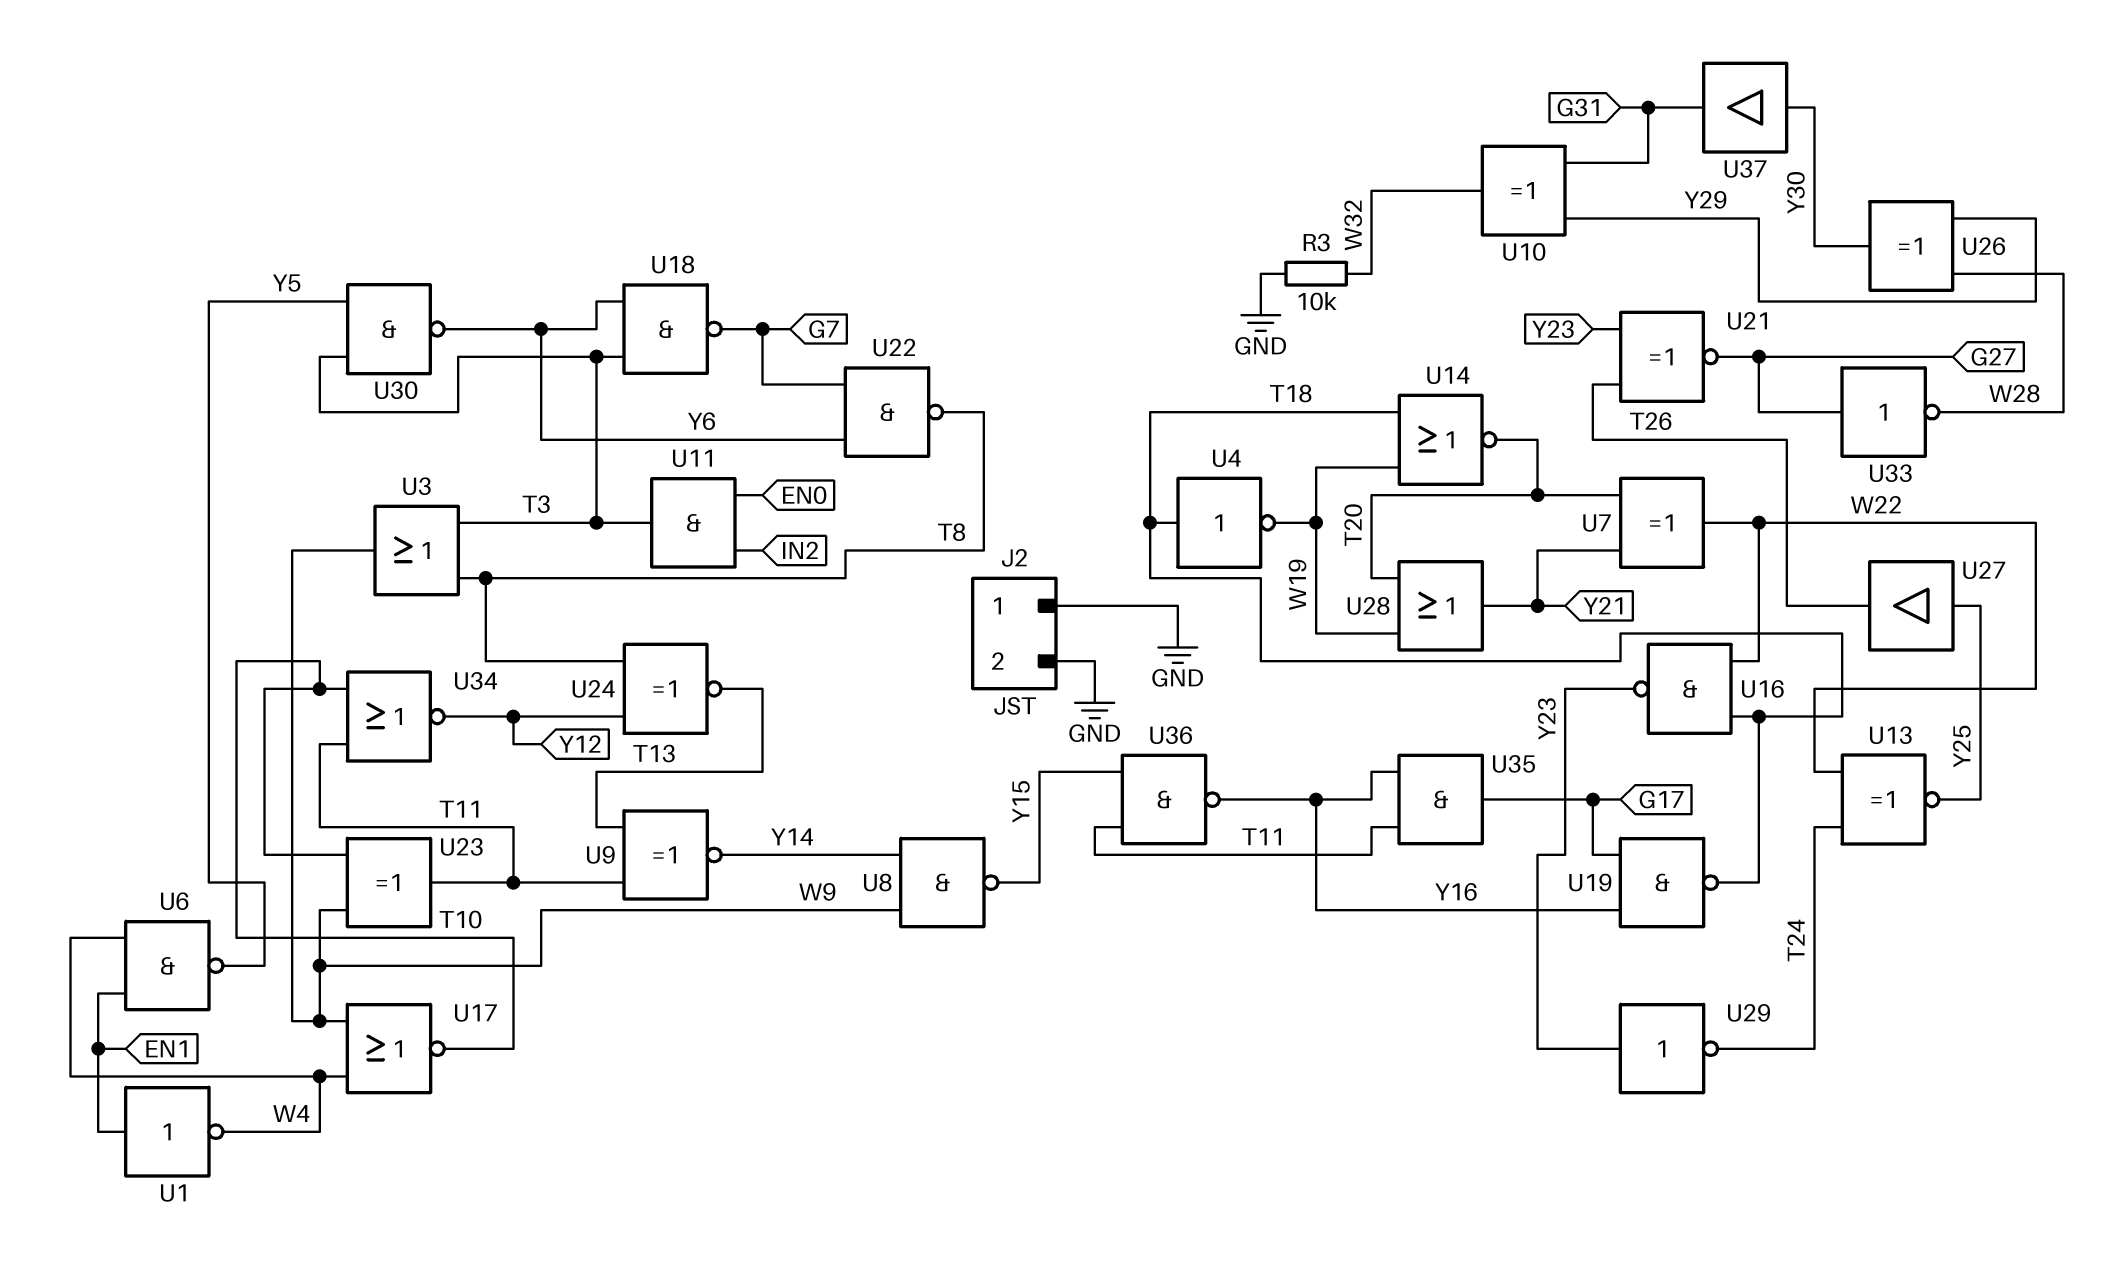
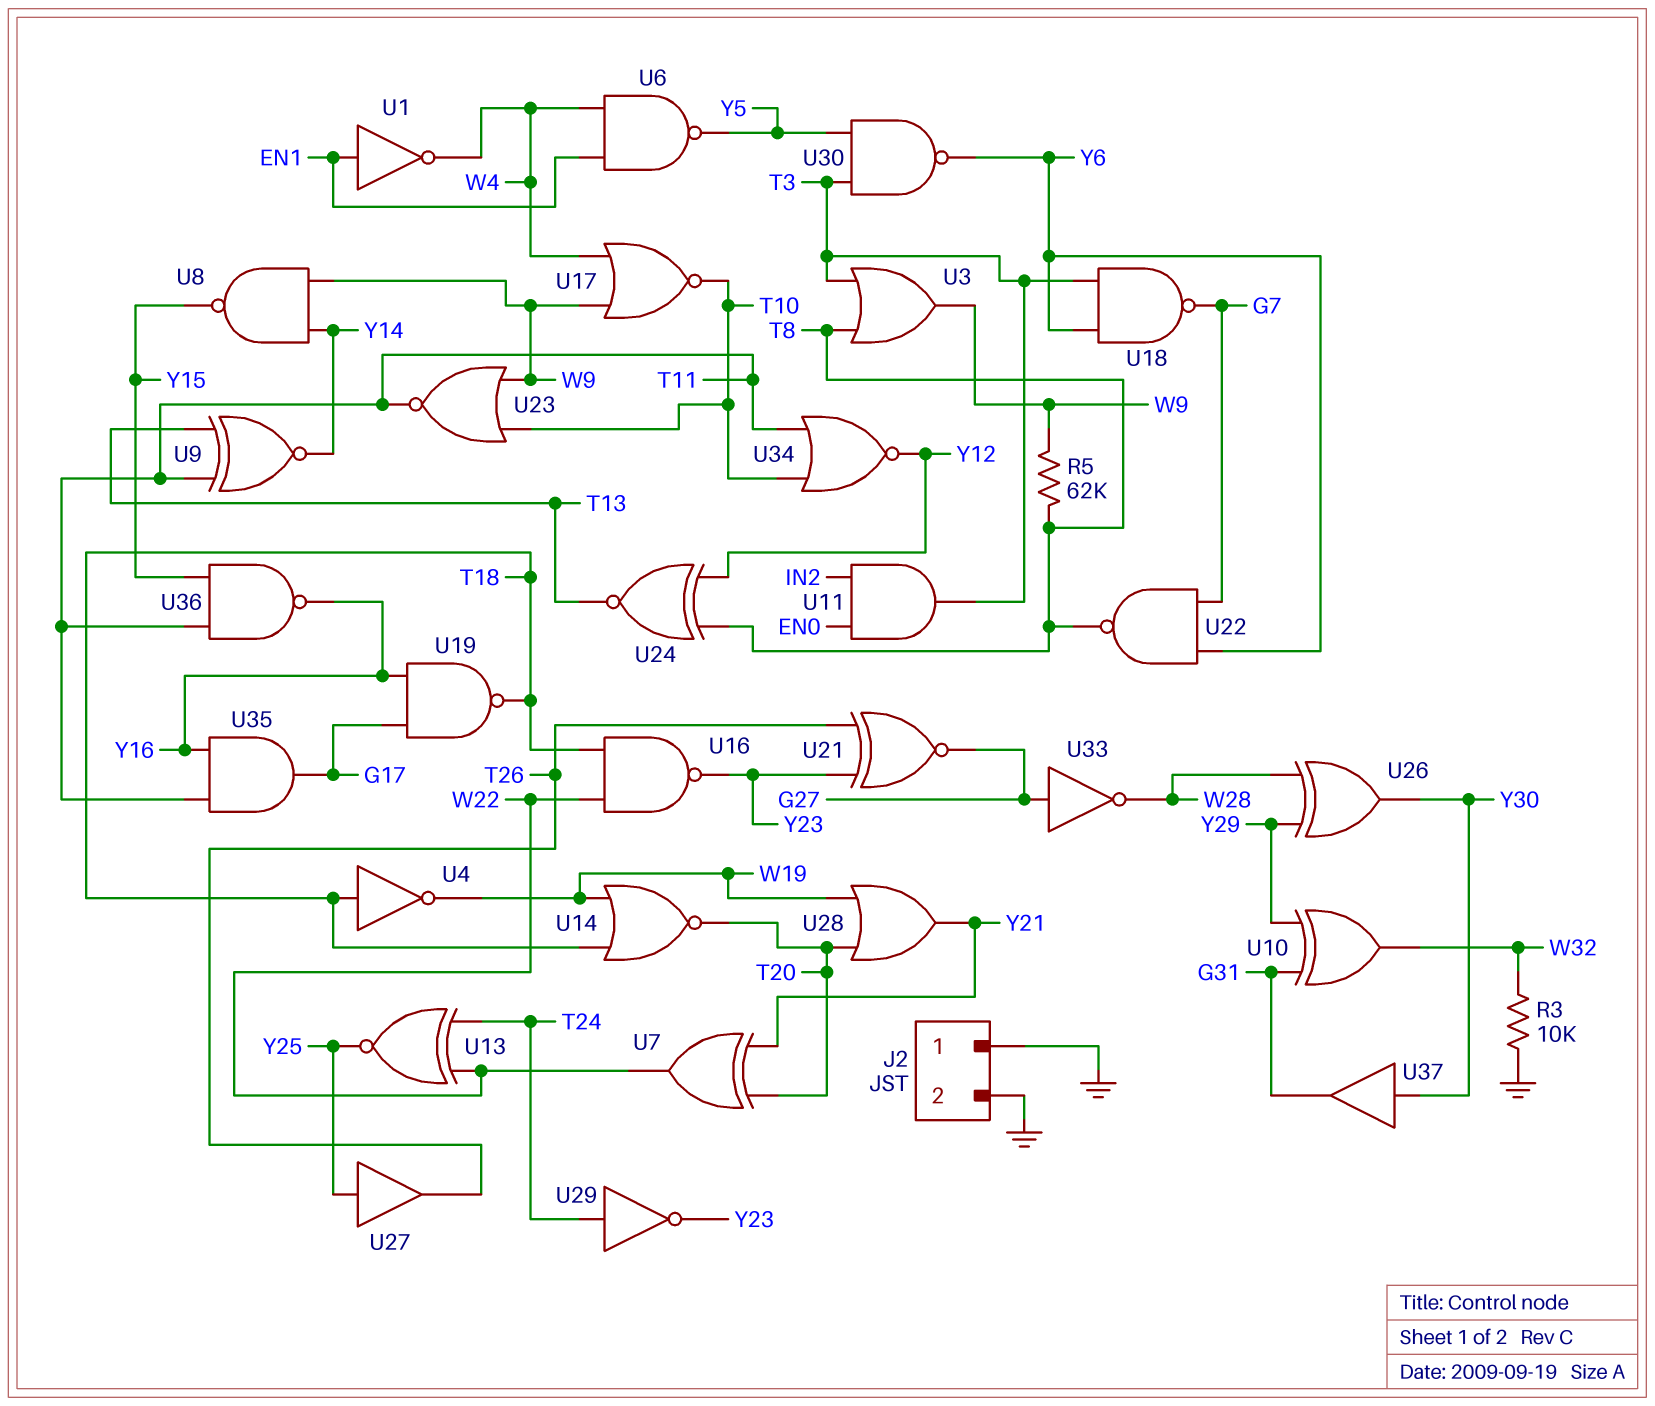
R5: none -> 62k (T8, W9)
U23: XOR (in T10, in W9, out T11) -> NOR (in T10, in W9, out T11)
U29: NOT (in Y23, out T24) -> NOT (in T24, out Y23)

